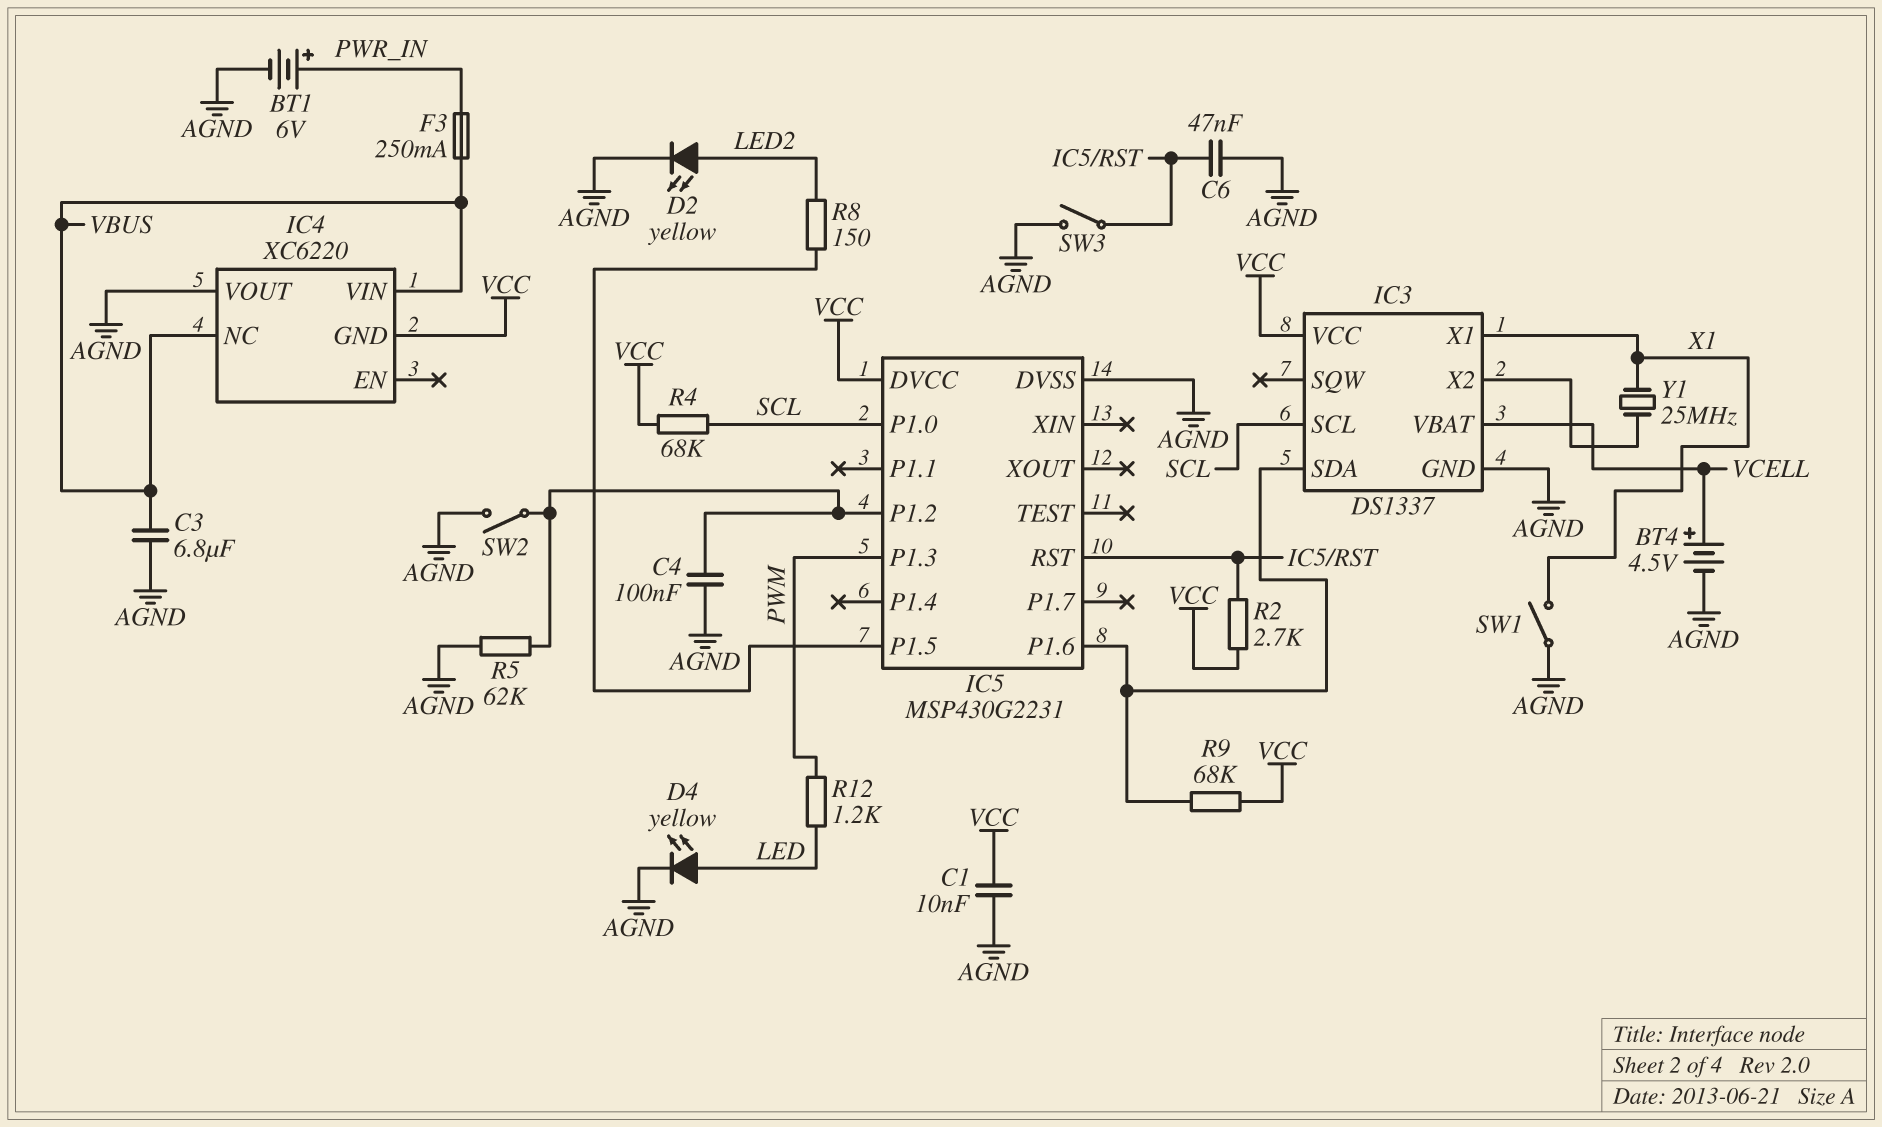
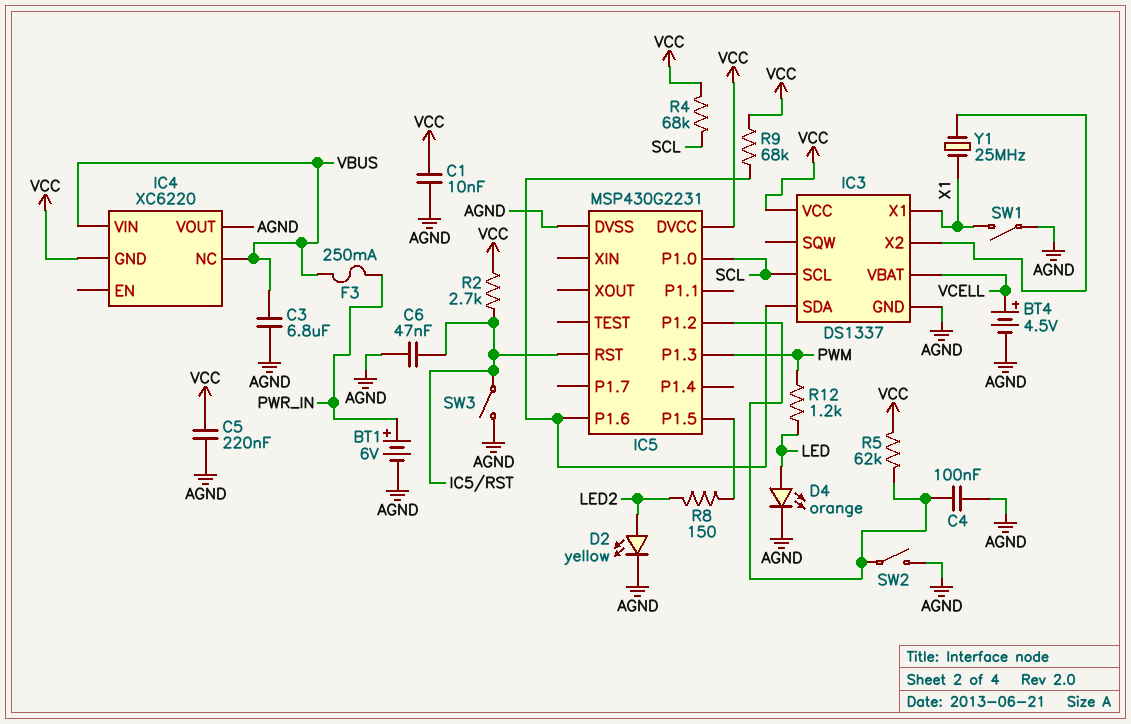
C5: none -> 220nF (AGND, VCC)
D4: LED yellow (A LED, K AGND) -> LED orange (A LED, K AGND)
R5: 62k (AGND, IC5/P1.2) -> 62k (IC5/P1.2, VCC)

